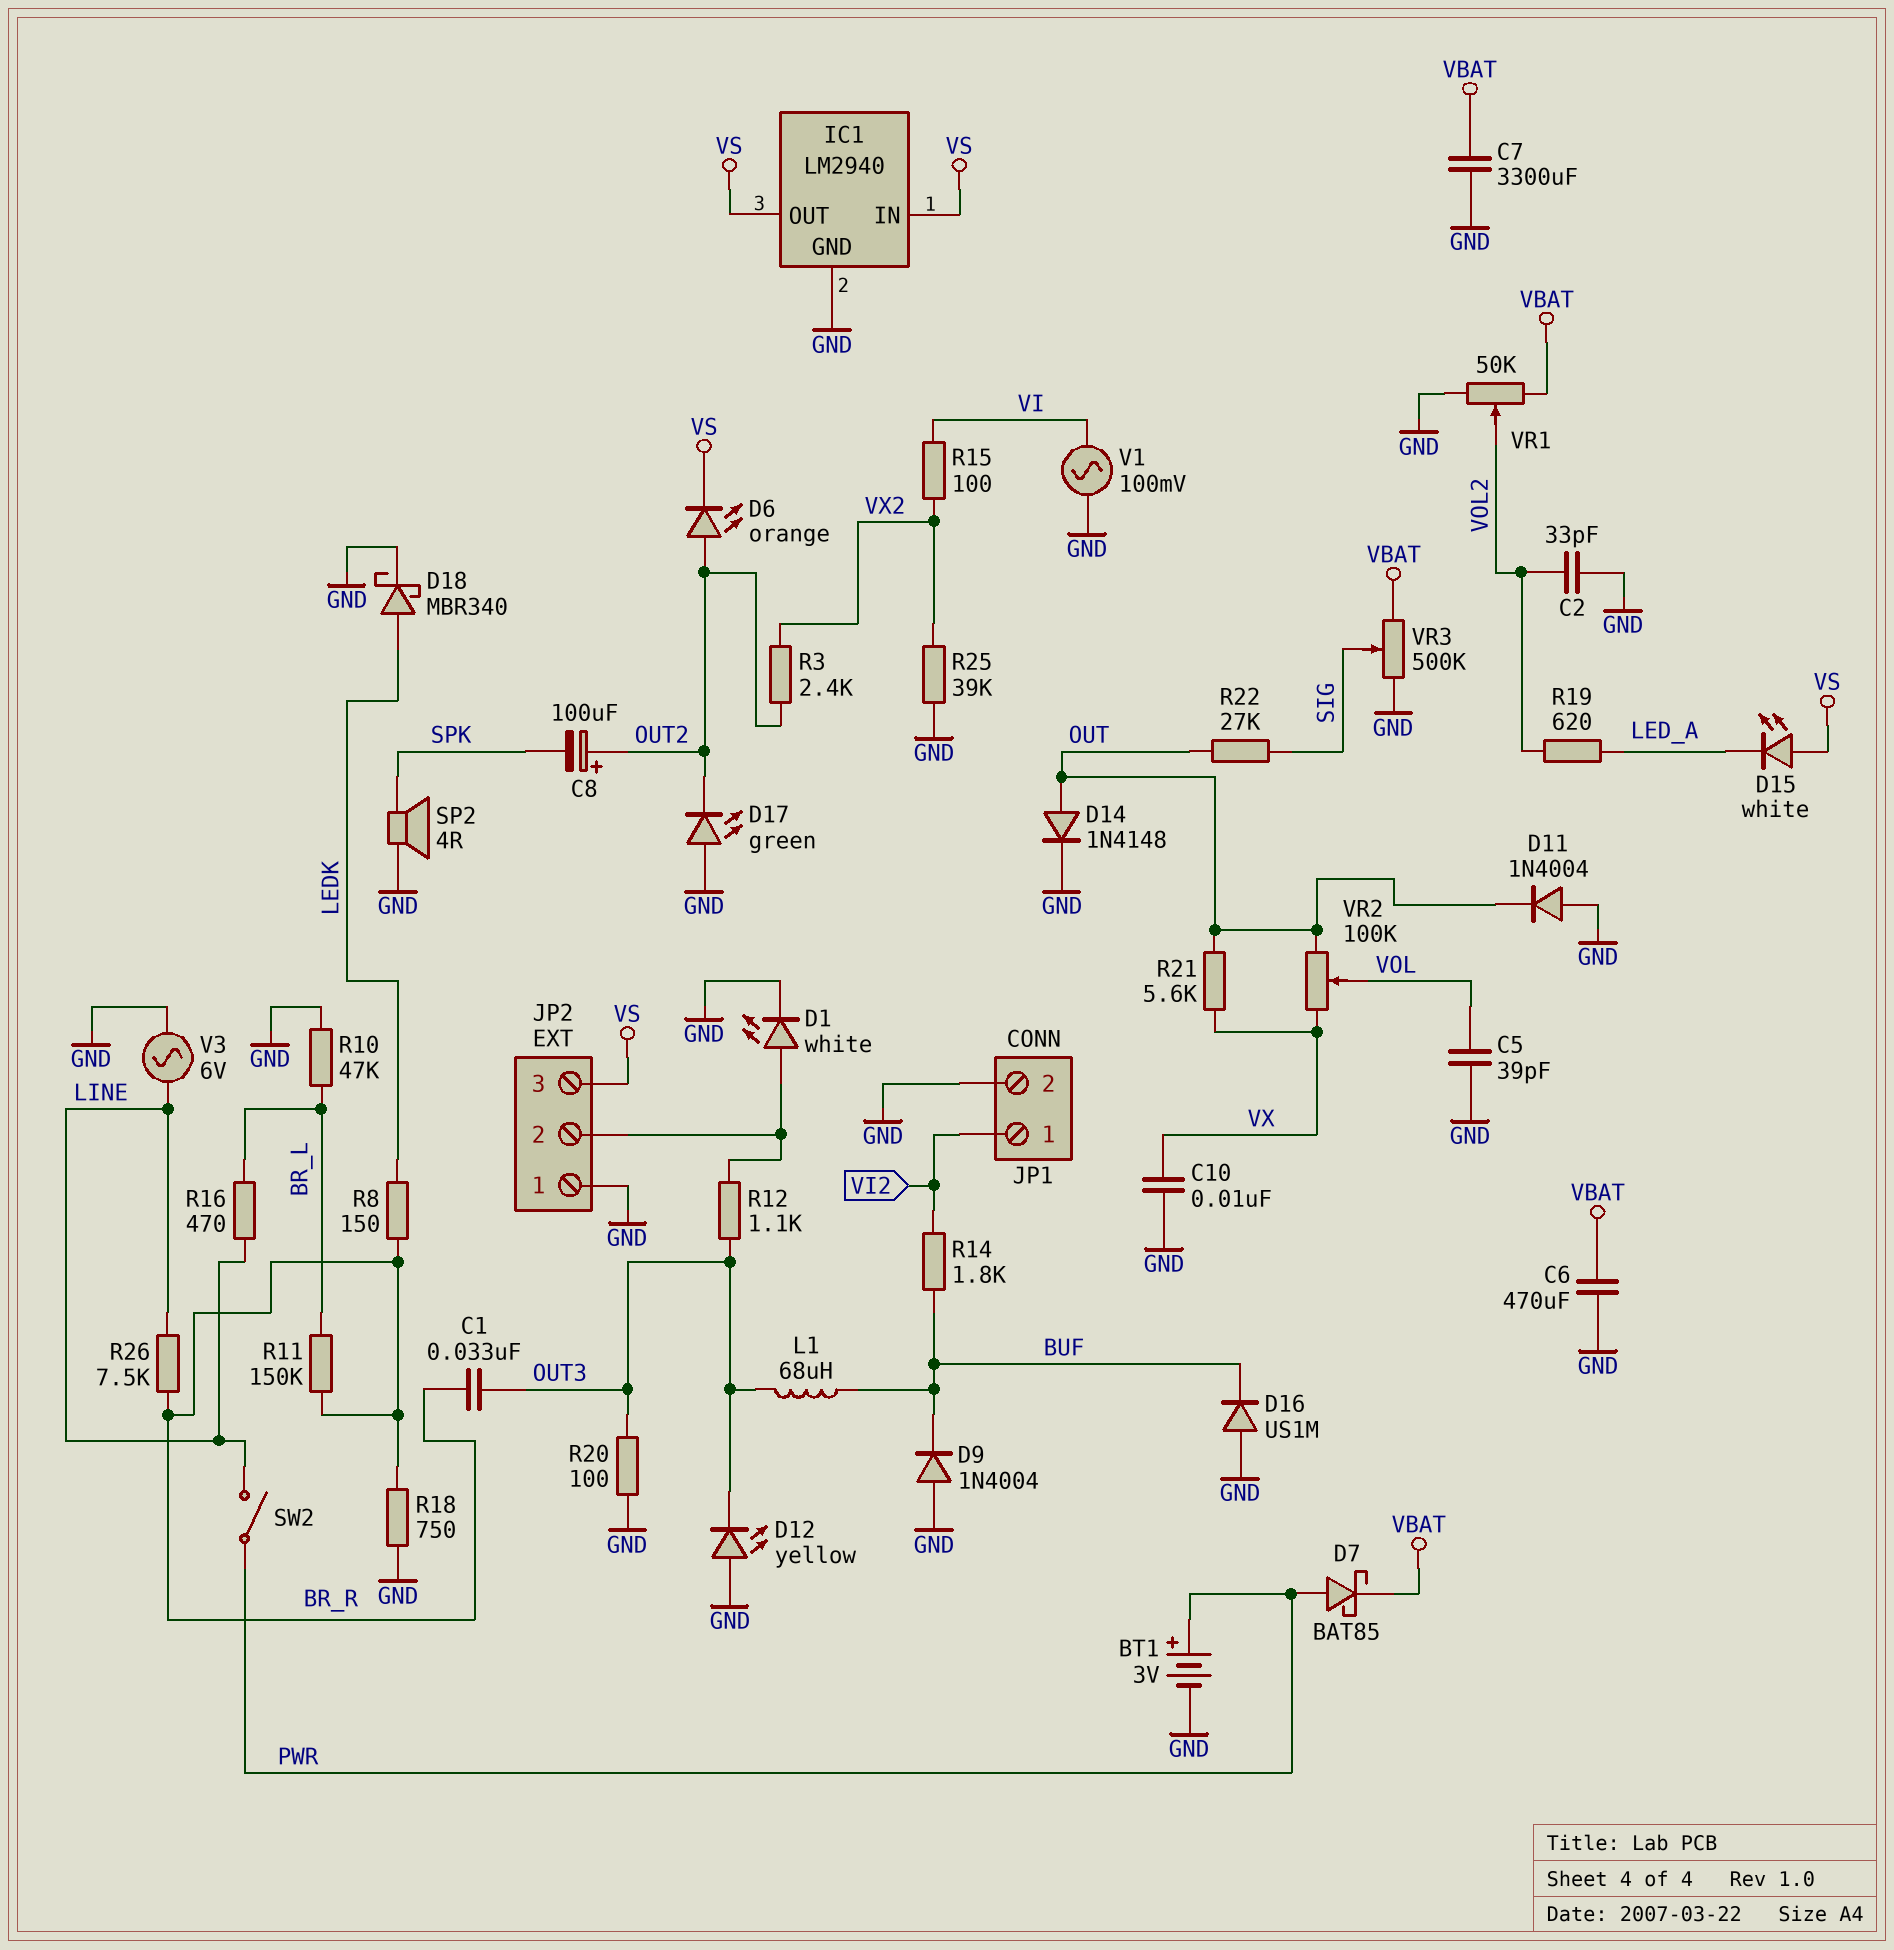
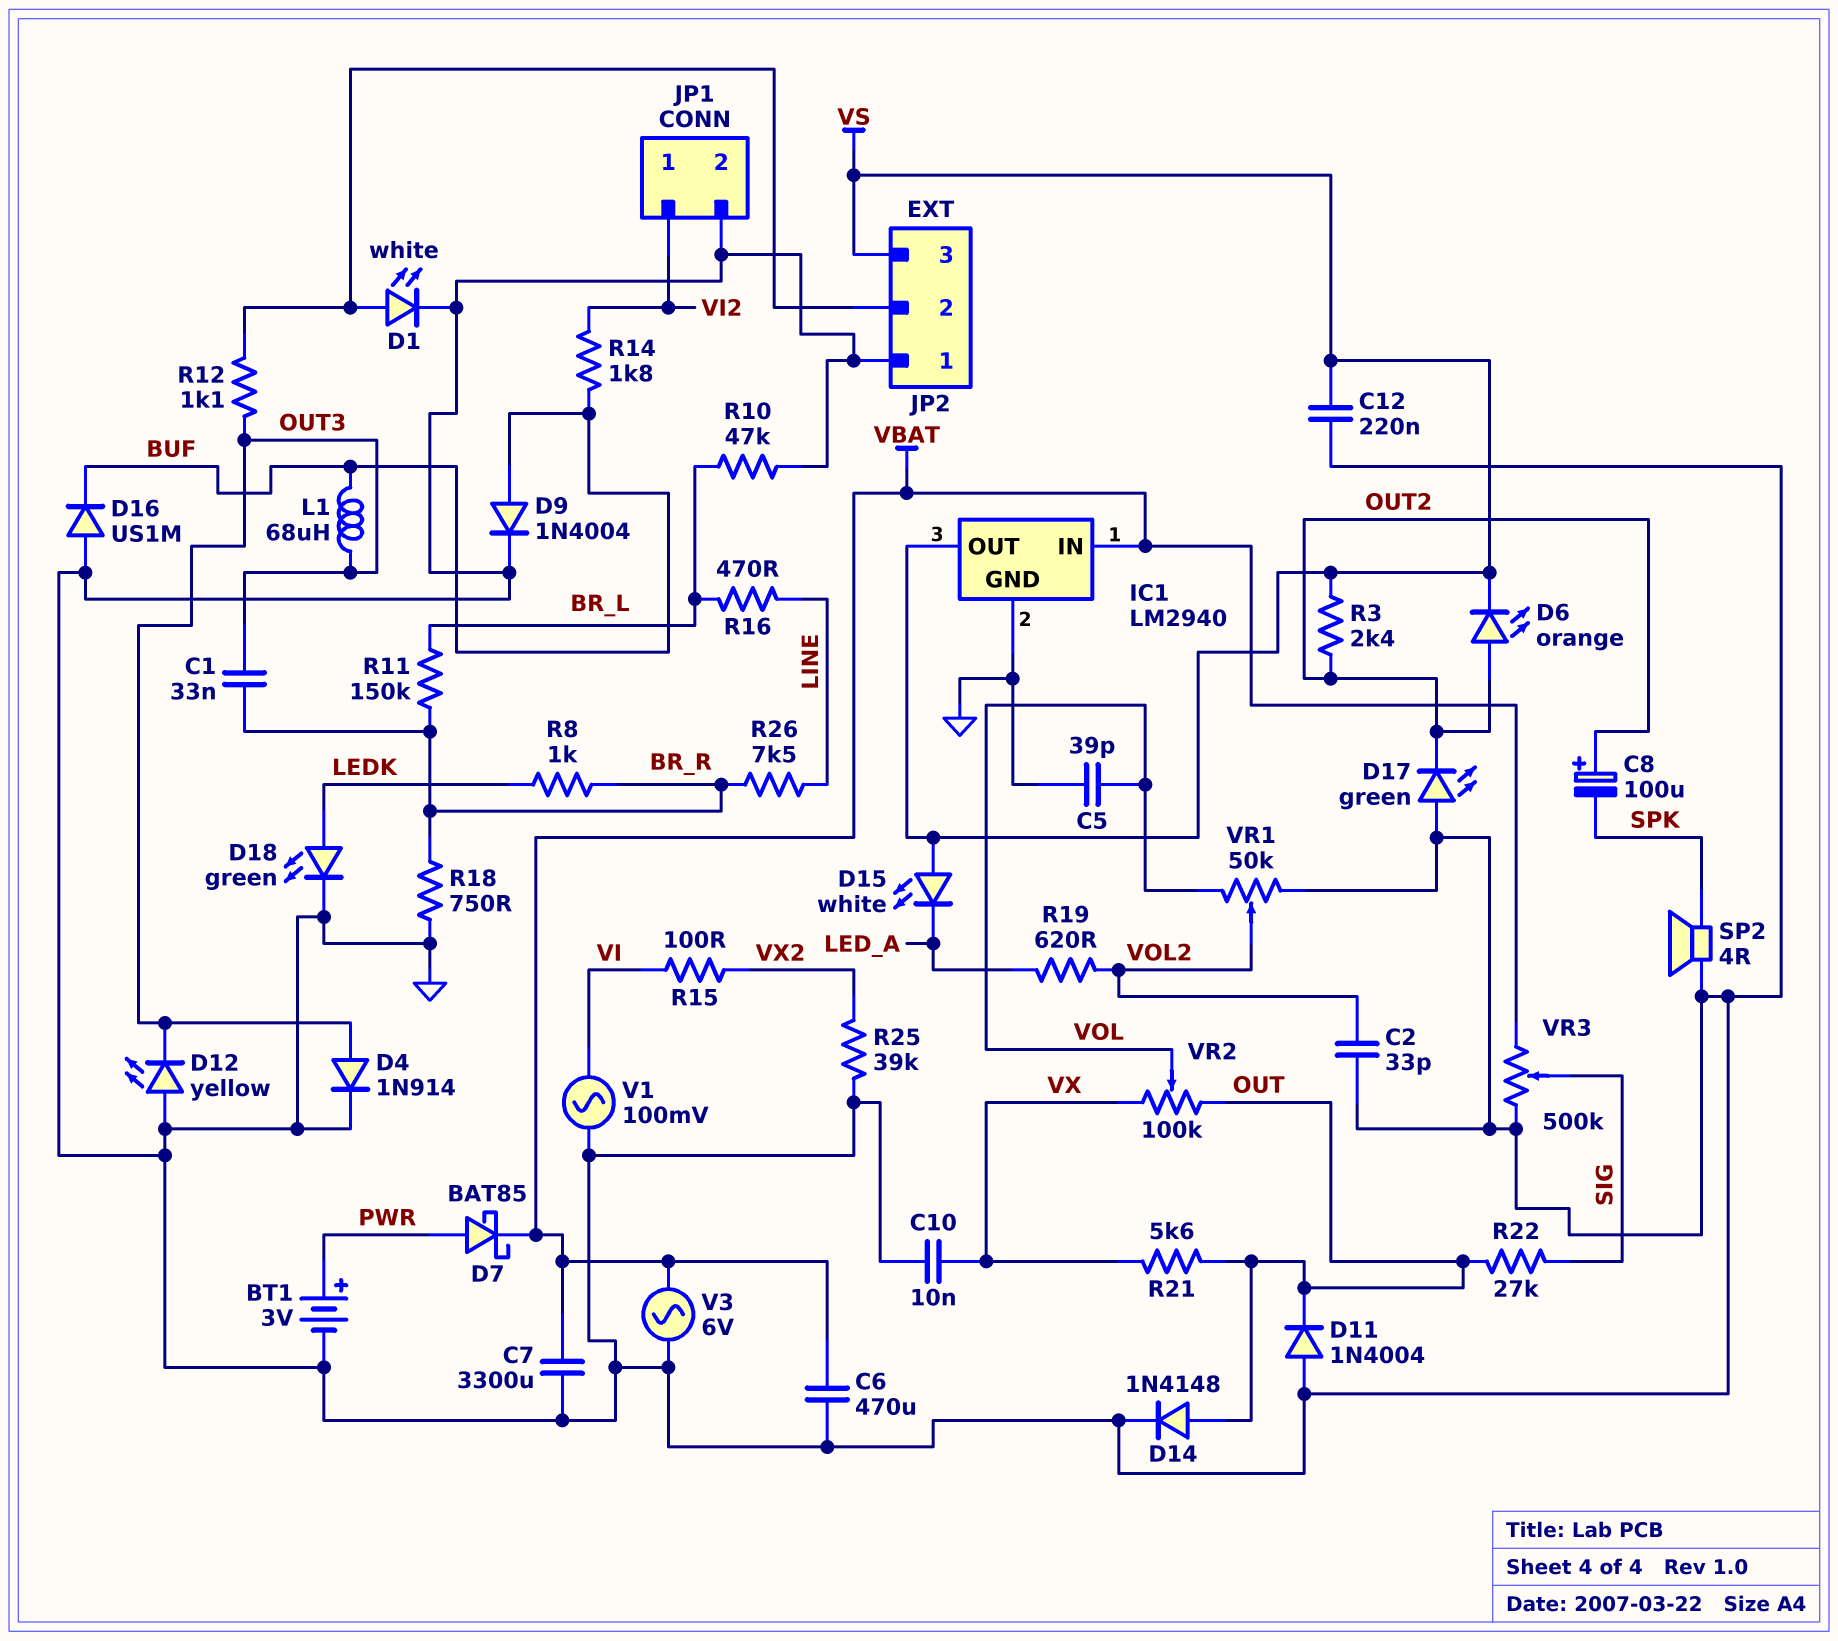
C12: none -> 220nF (GND, VS)
D4: none -> diode 1N914 (A OUT3, K GND)
D9: diode 1N4004 (A GND, K BUF) -> diode 1N4004 (A BUF, K GND)
D18: schottky MBR340 (A LEDK, K GND) -> LED green (A LEDK, K GND)
IC1 pin IN: VS -> VBAT
R3: 2.4k (OUT2, VX2) -> 2.4k (OUT2, VS)
R8: 150 (BR_R, LEDK) -> 1k (BR_R, LEDK)
R20: 100 (GND, OUT3) -> none
SW2: switch (LINE, PWR) -> none
V3: AC 6V (GND, LINE) -> AC 6V (GND, VBAT)
VR1: 50k (GND, VBAT, wiper VOL2) -> 50k (GND, VOL, wiper VOL2)

